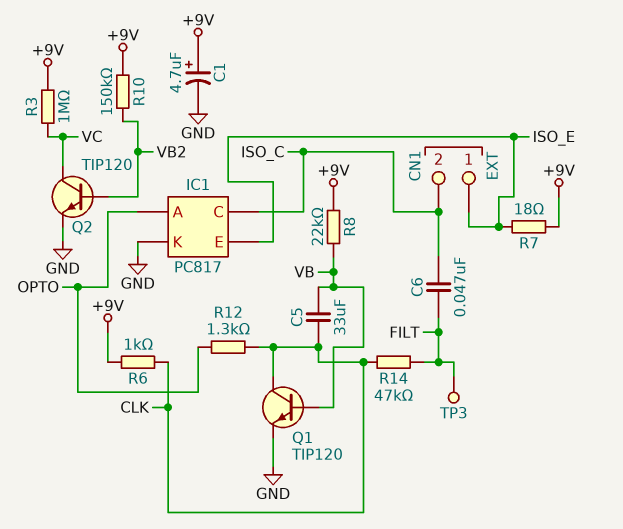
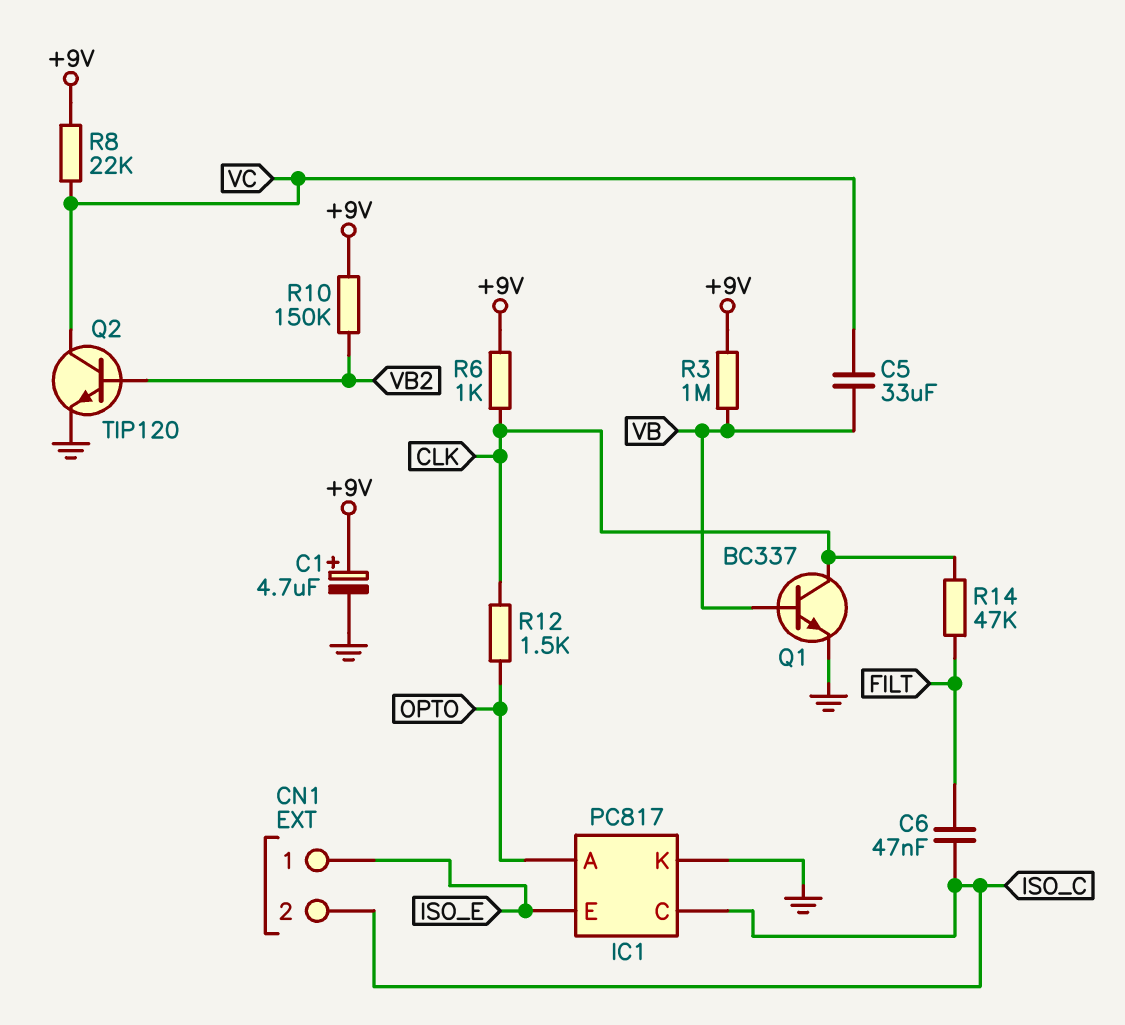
C5: 33uF (CLK, VB) -> 33uF (VB, VC)
Q1: NPN TIP120 (B VB, C CLK, E GND) -> NPN BC337 (B VB, C CLK, E GND)
R3: 1M (+9V, VC) -> 1M (+9V, VB)
R7: 18 (+9V, ISO_E) -> none
R8: 22k (+9V, VB) -> 22k (+9V, VC)
R12: 1.3k (CLK, OPTO) -> 1.5k (CLK, OPTO)
TP3: test point (FILT) -> none

